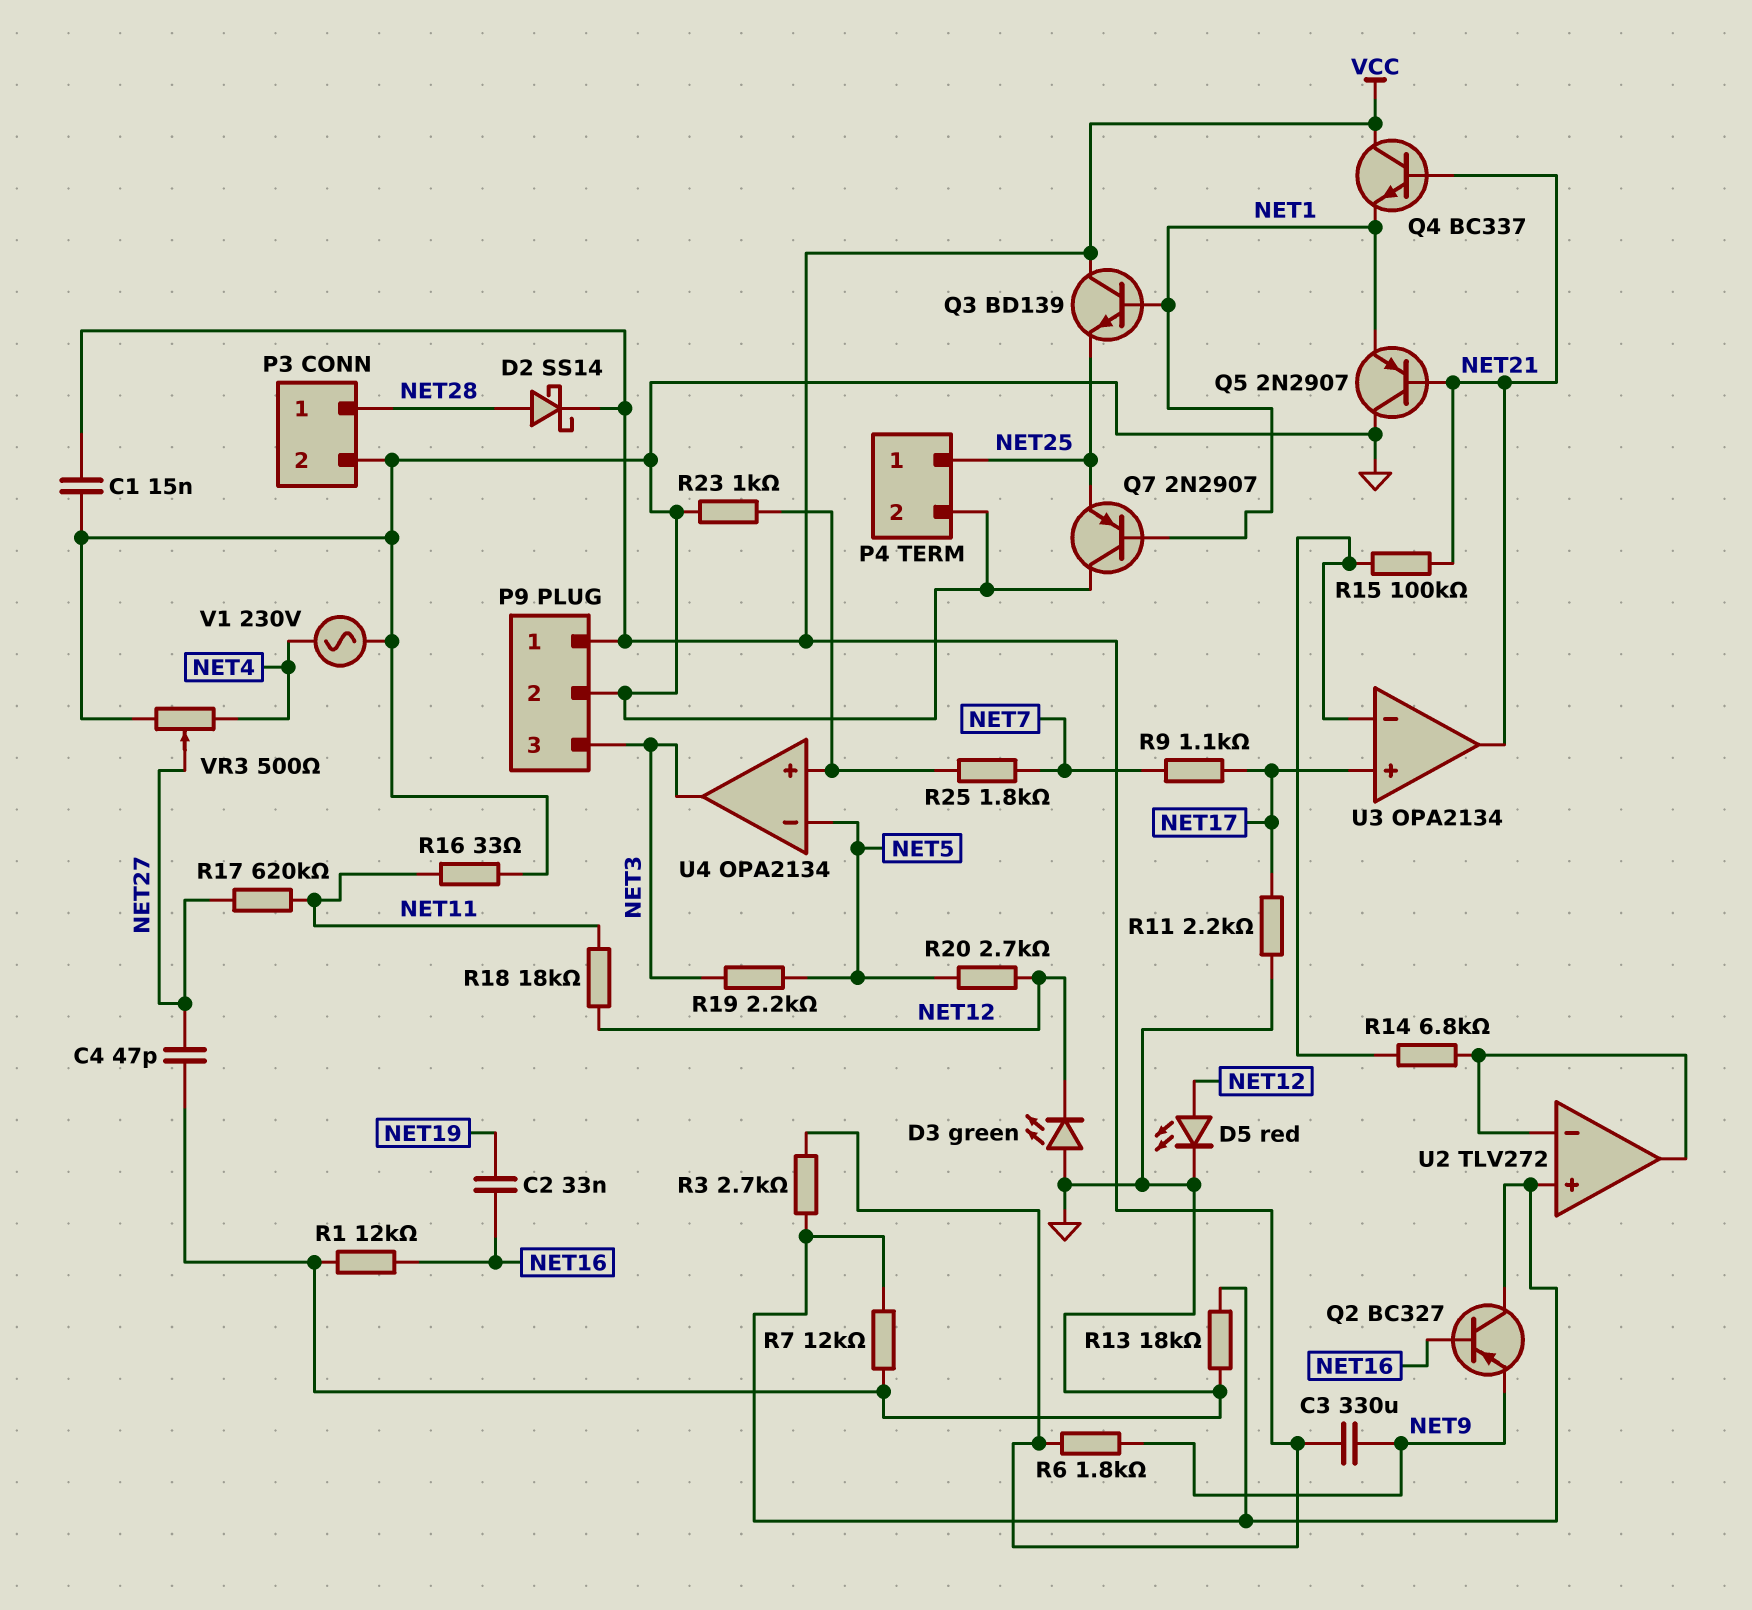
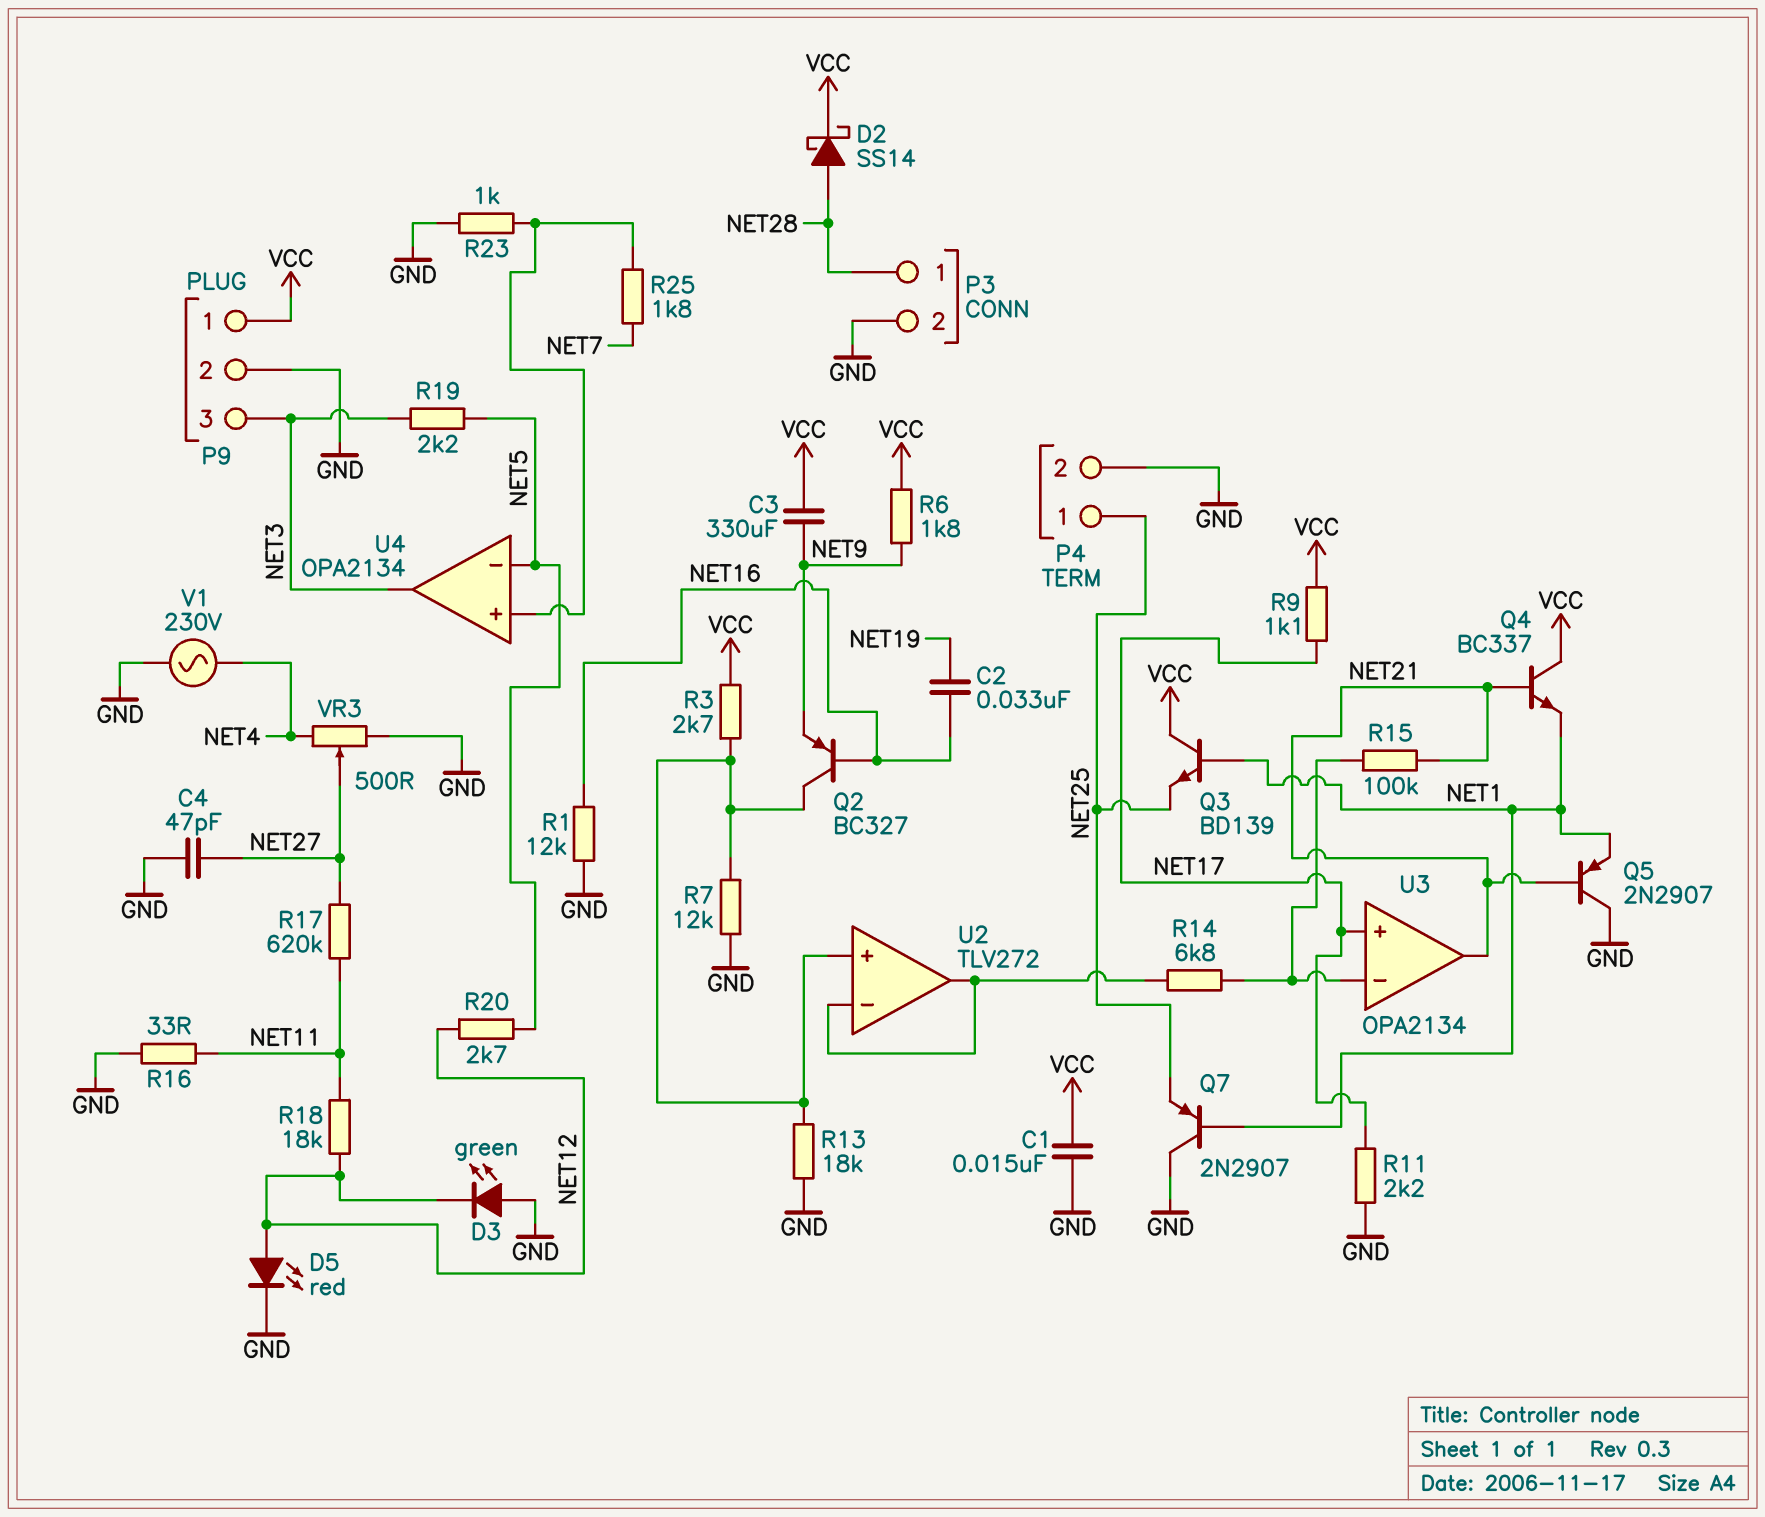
R9: 1.1k (NET7, NET17) -> 1.1k (NET17, VCC)

